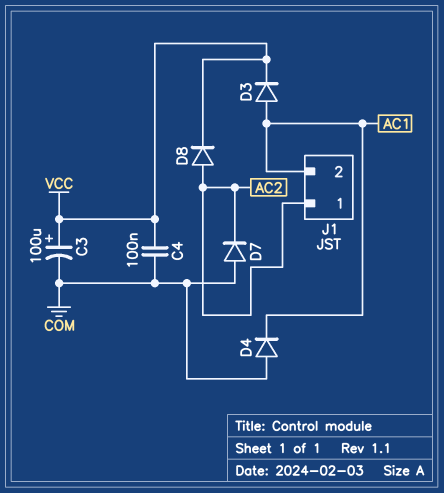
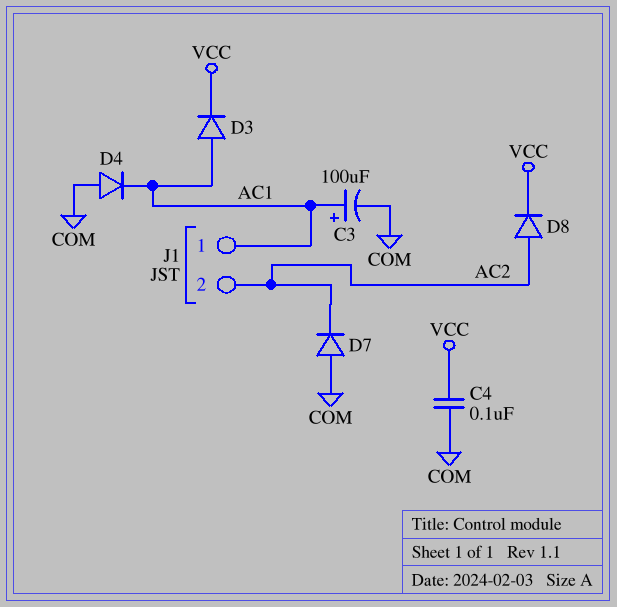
C3: 100uF (plus VCC, minus COM) -> 100uF (plus AC1, minus COM)
J1 pin 1: AC2 -> AC1
J1 pin 2: AC1 -> AC2

